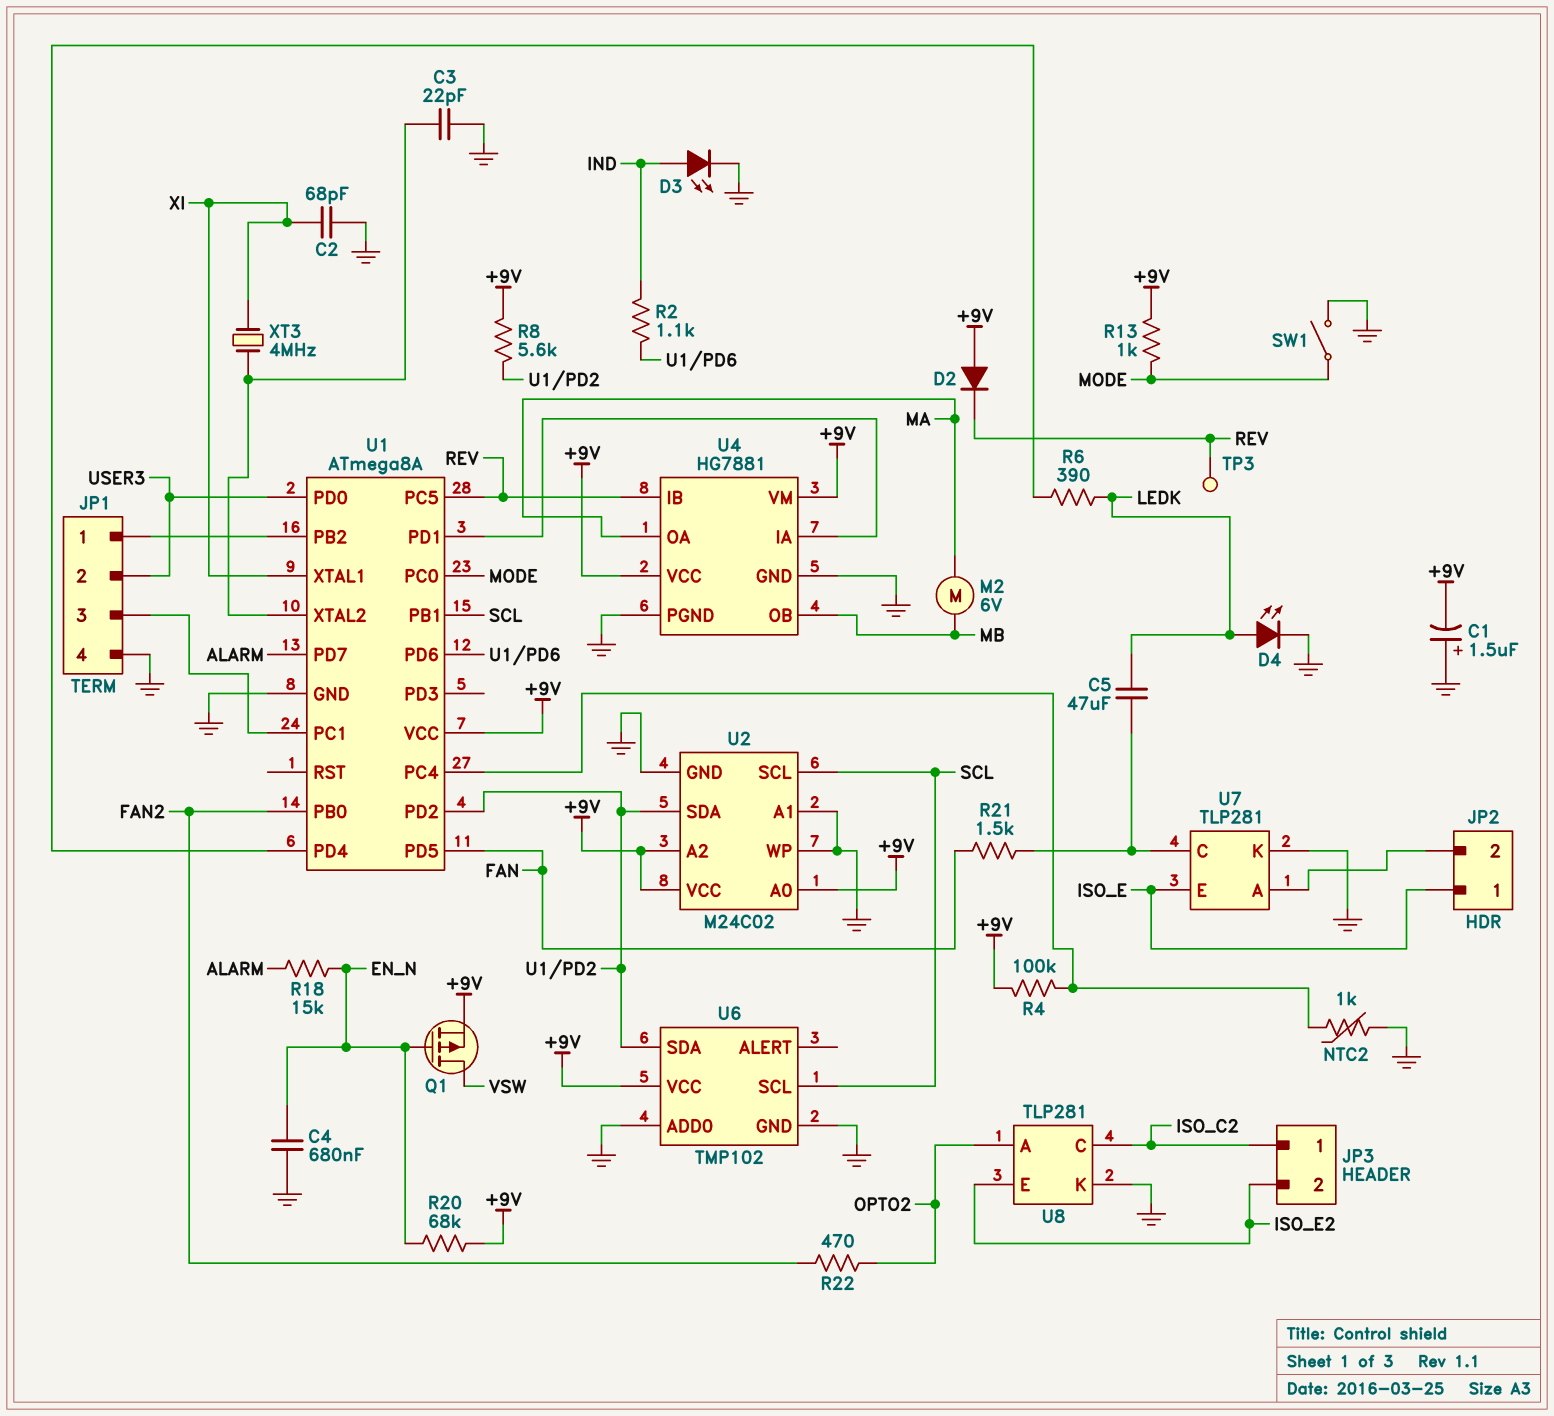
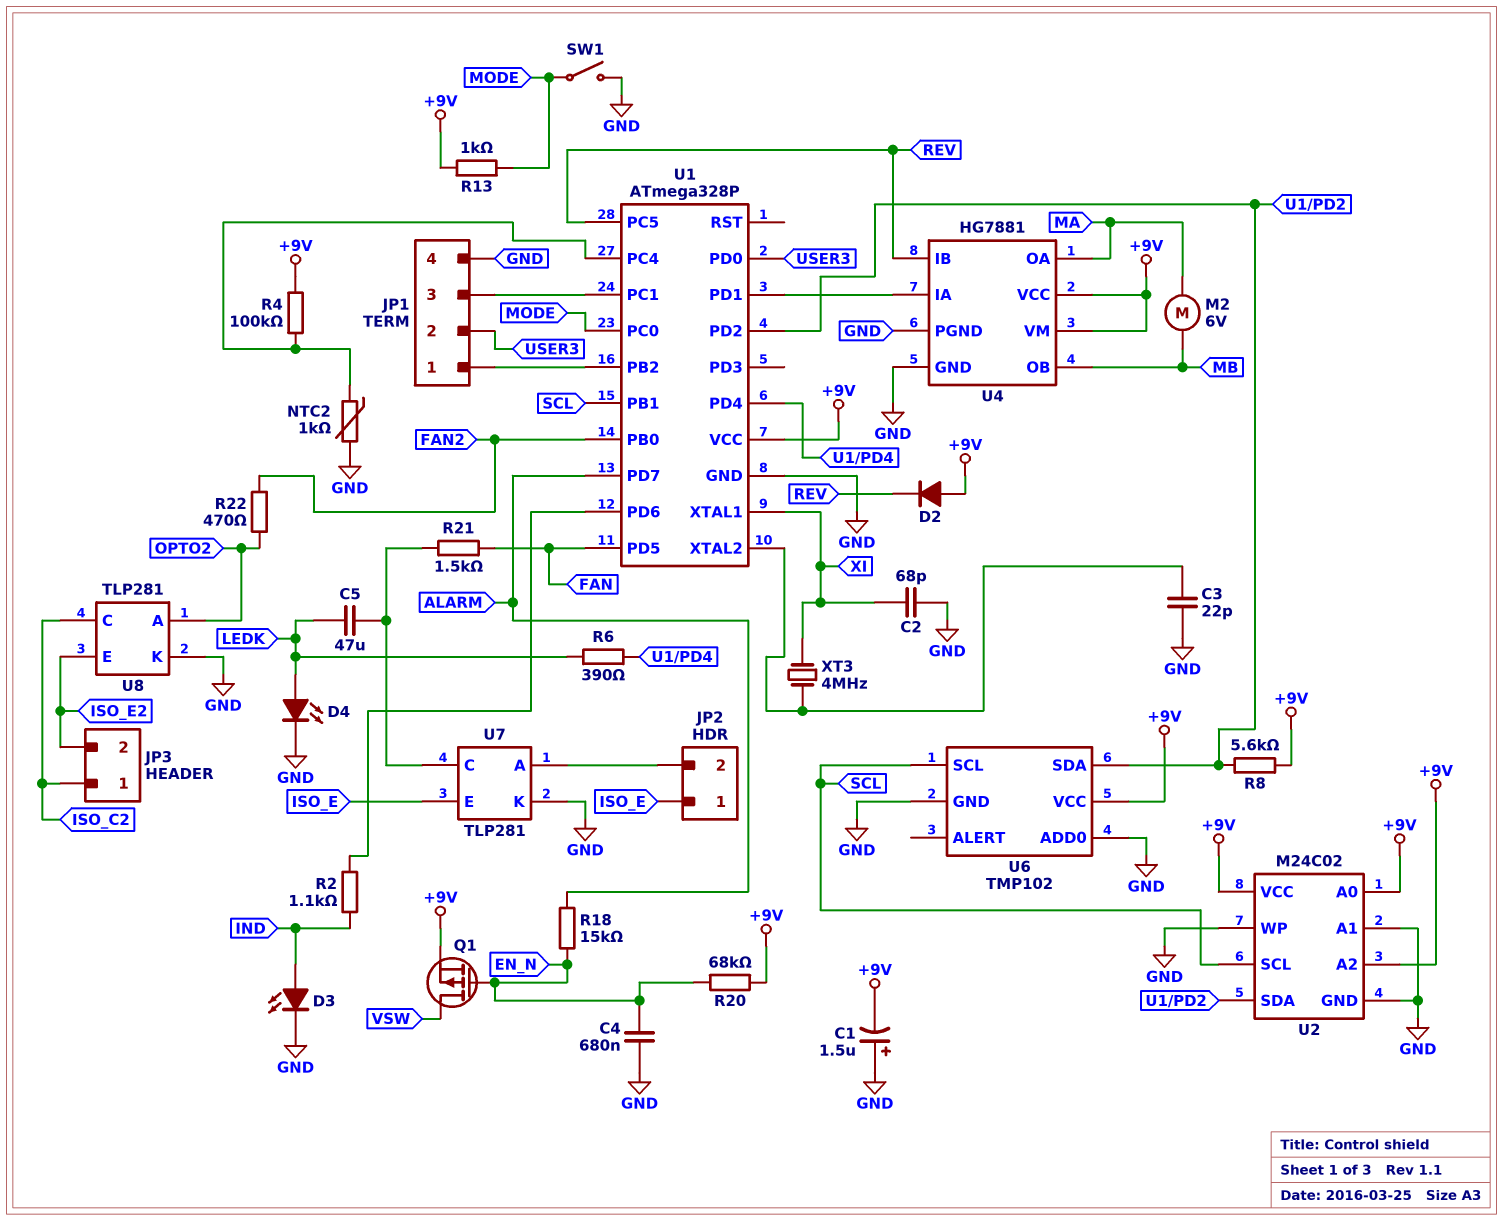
TP3: test point (REV) -> none
U1: ATmega8A -> ATmega328P

